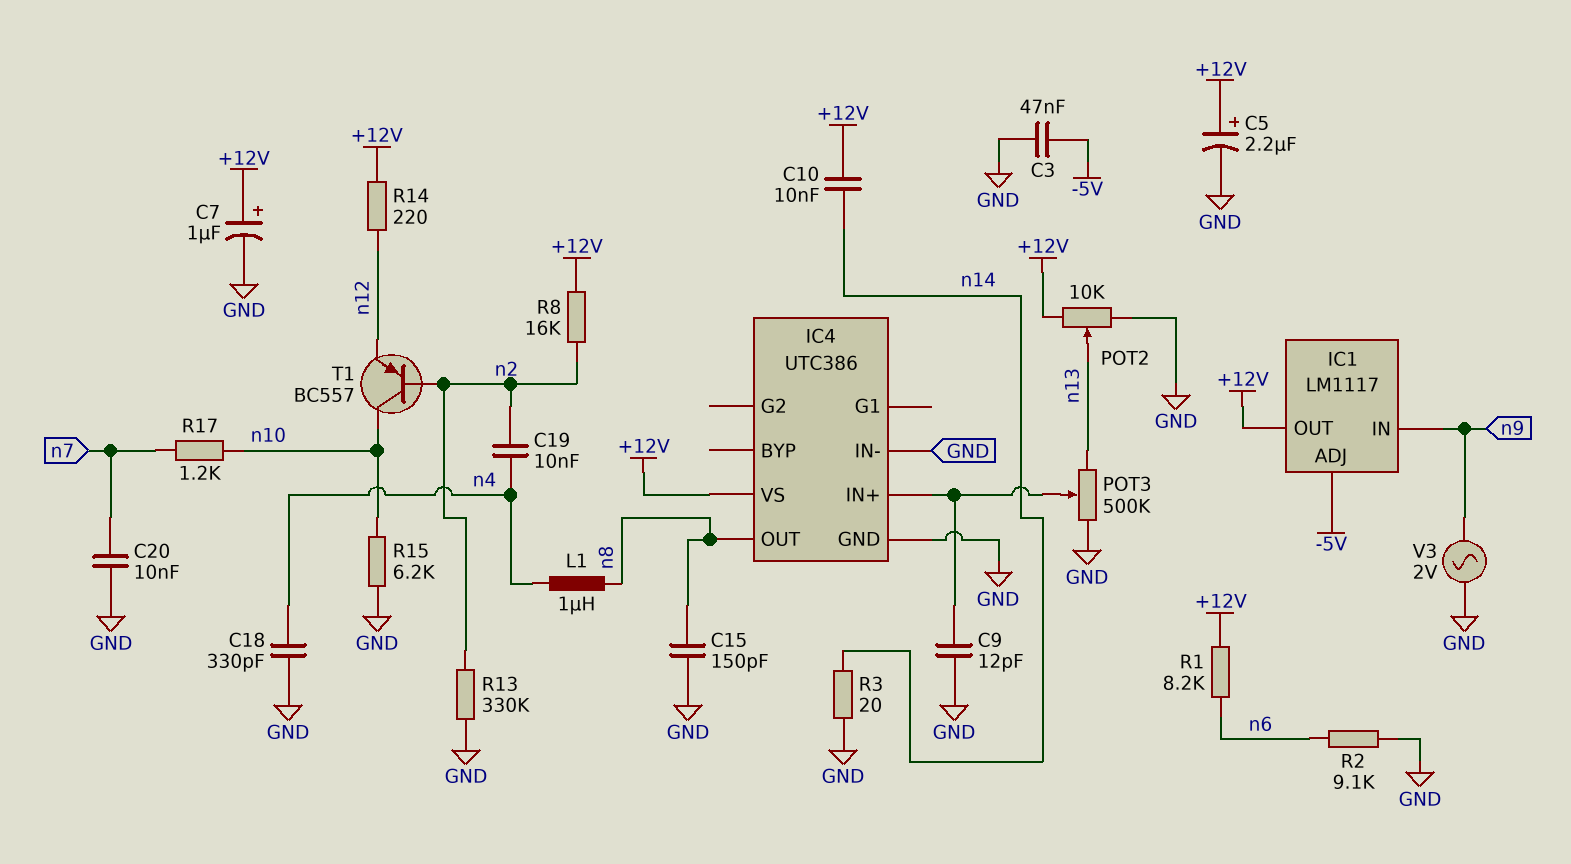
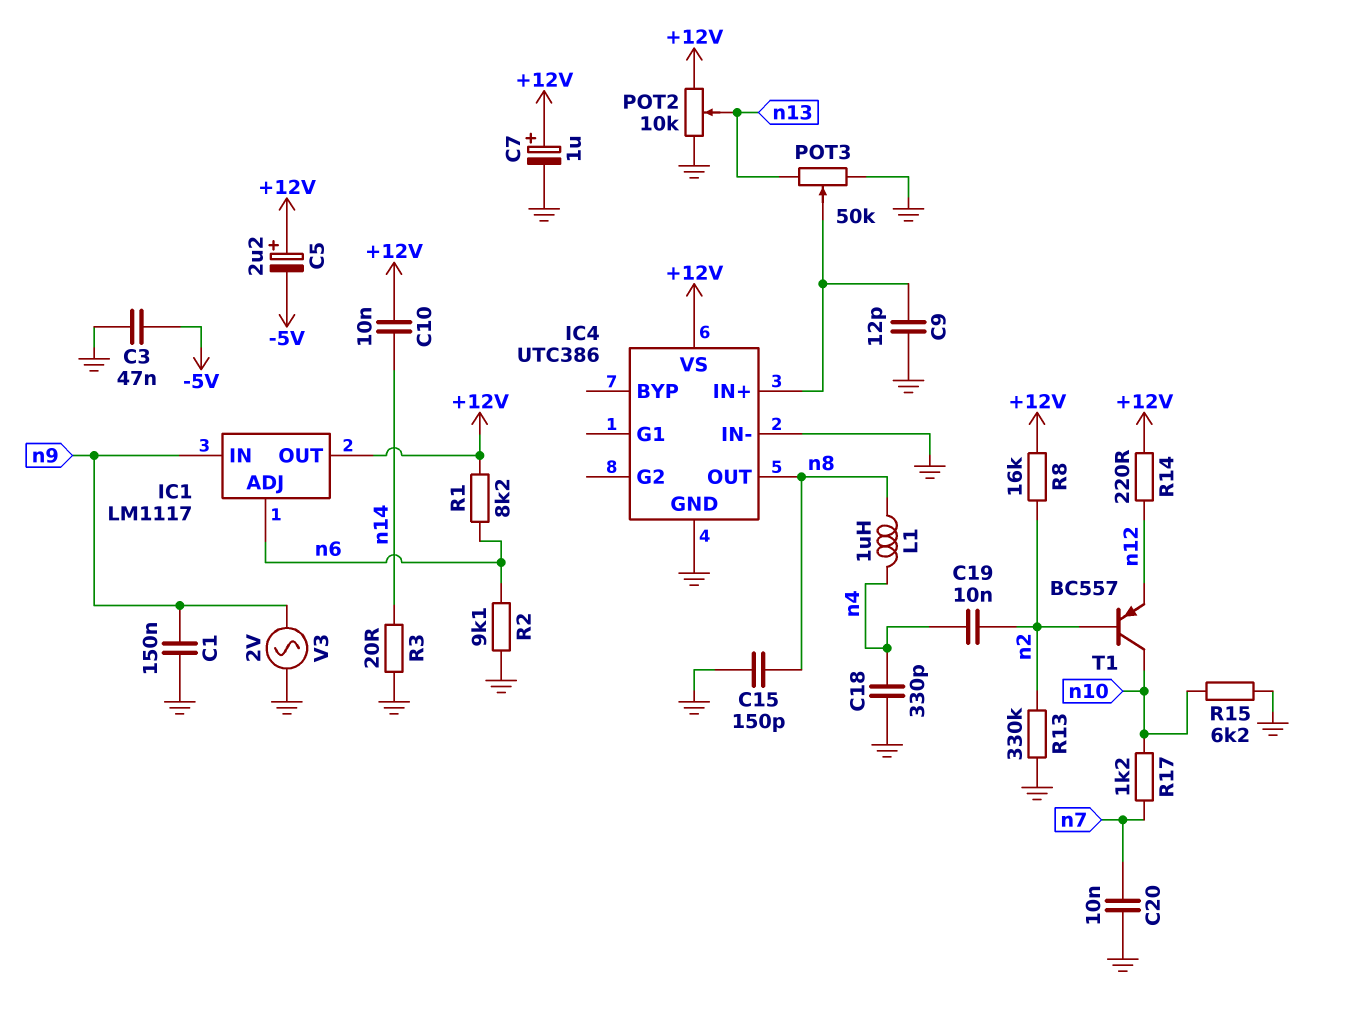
C1: none -> 150nF (GND, n9)
C5: 2.2uF (plus +12V, minus GND) -> 2.2uF (plus +12V, minus -5V)
IC1 pin ADJ: -5V -> n6
POT3: 500k (GND, n13, wiper IC4/IN+) -> 50k (GND, n13, wiper IC4/IN+)

